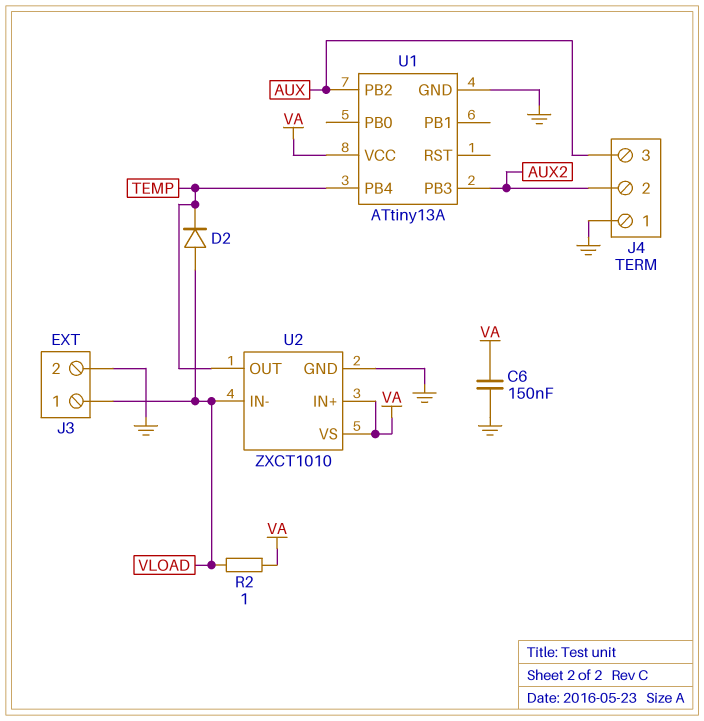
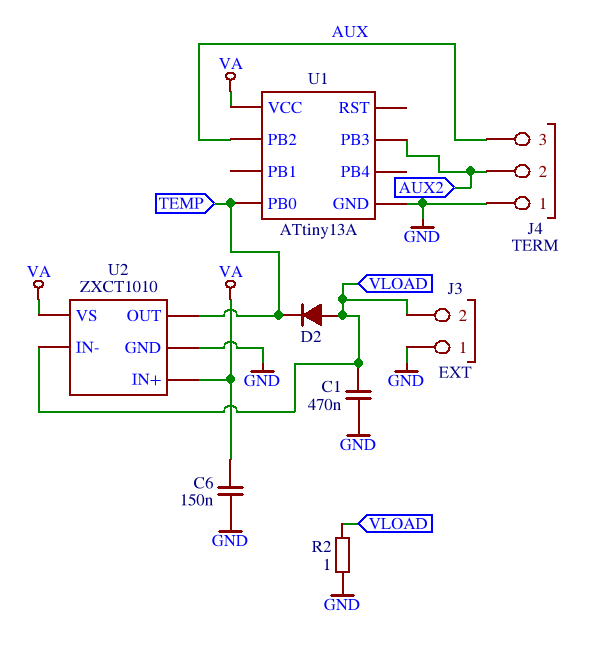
C1: none -> 470nF (GND, VLOAD)
J3 pin 1: VLOAD -> GND
J3 pin 2: GND -> VLOAD
R2: 1 (VA, VLOAD) -> 1 (GND, VLOAD)
U1 pin PB0: none -> TEMP
U1 pin PB4: TEMP -> none

